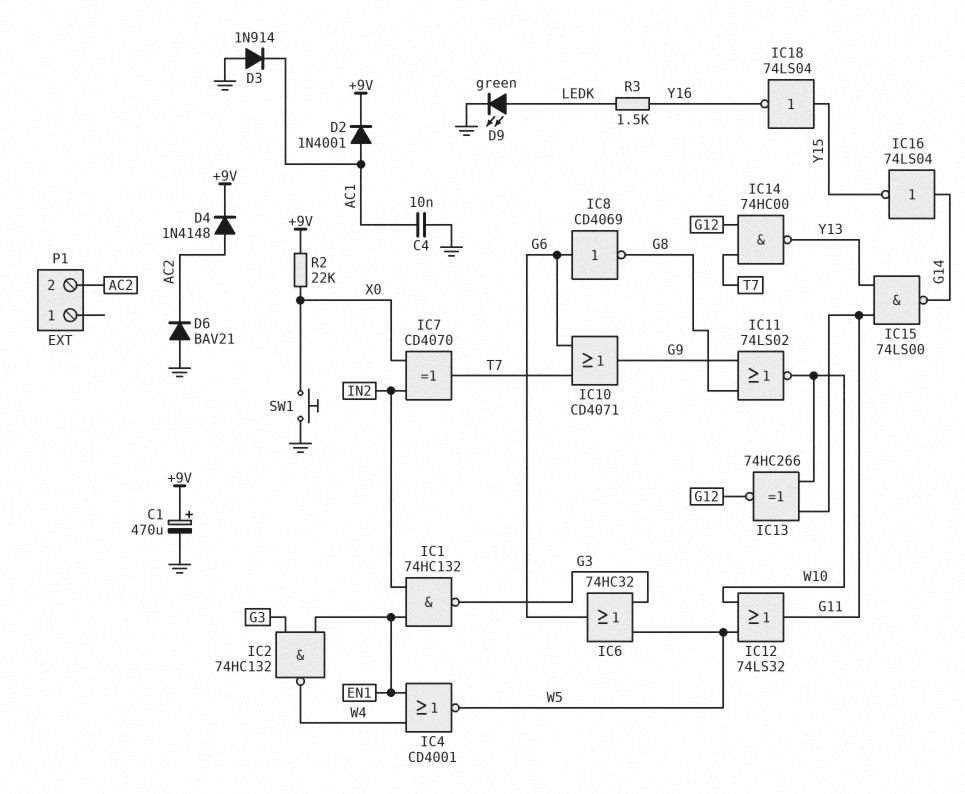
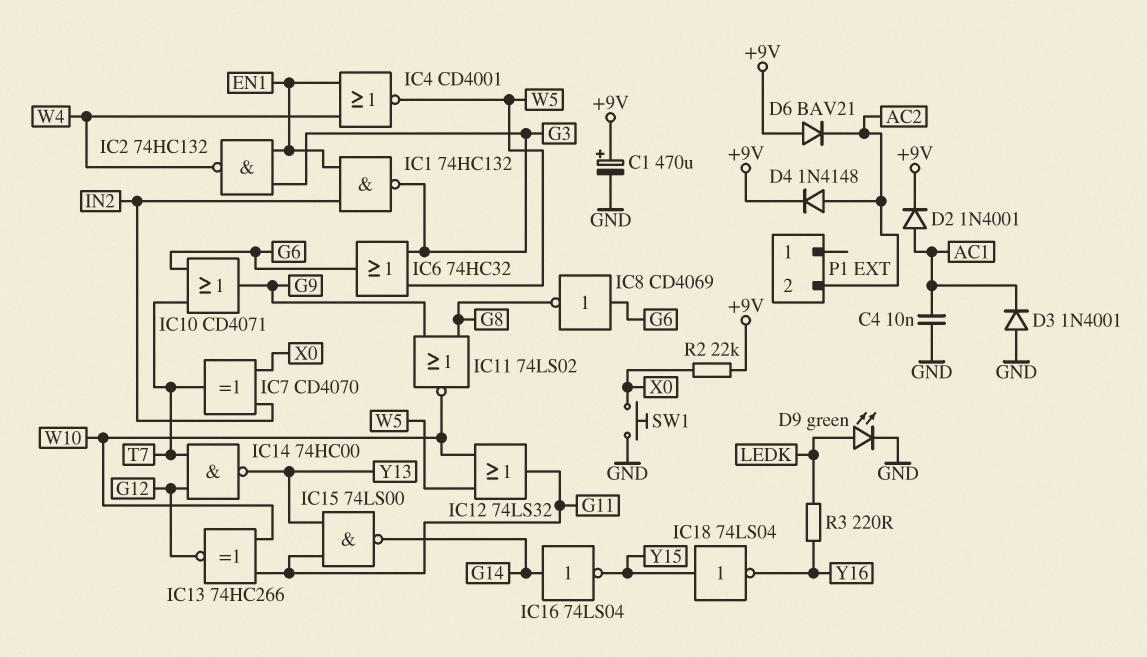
D3: diode 1N914 (A GND, K AC1) -> diode 1N4001 (A GND, K AC1)
D6: diode BAV21 (A GND, K AC2) -> diode BAV21 (A +9V, K AC2)
R3: 1.5k (LEDK, Y16) -> 220 (LEDK, Y16)

